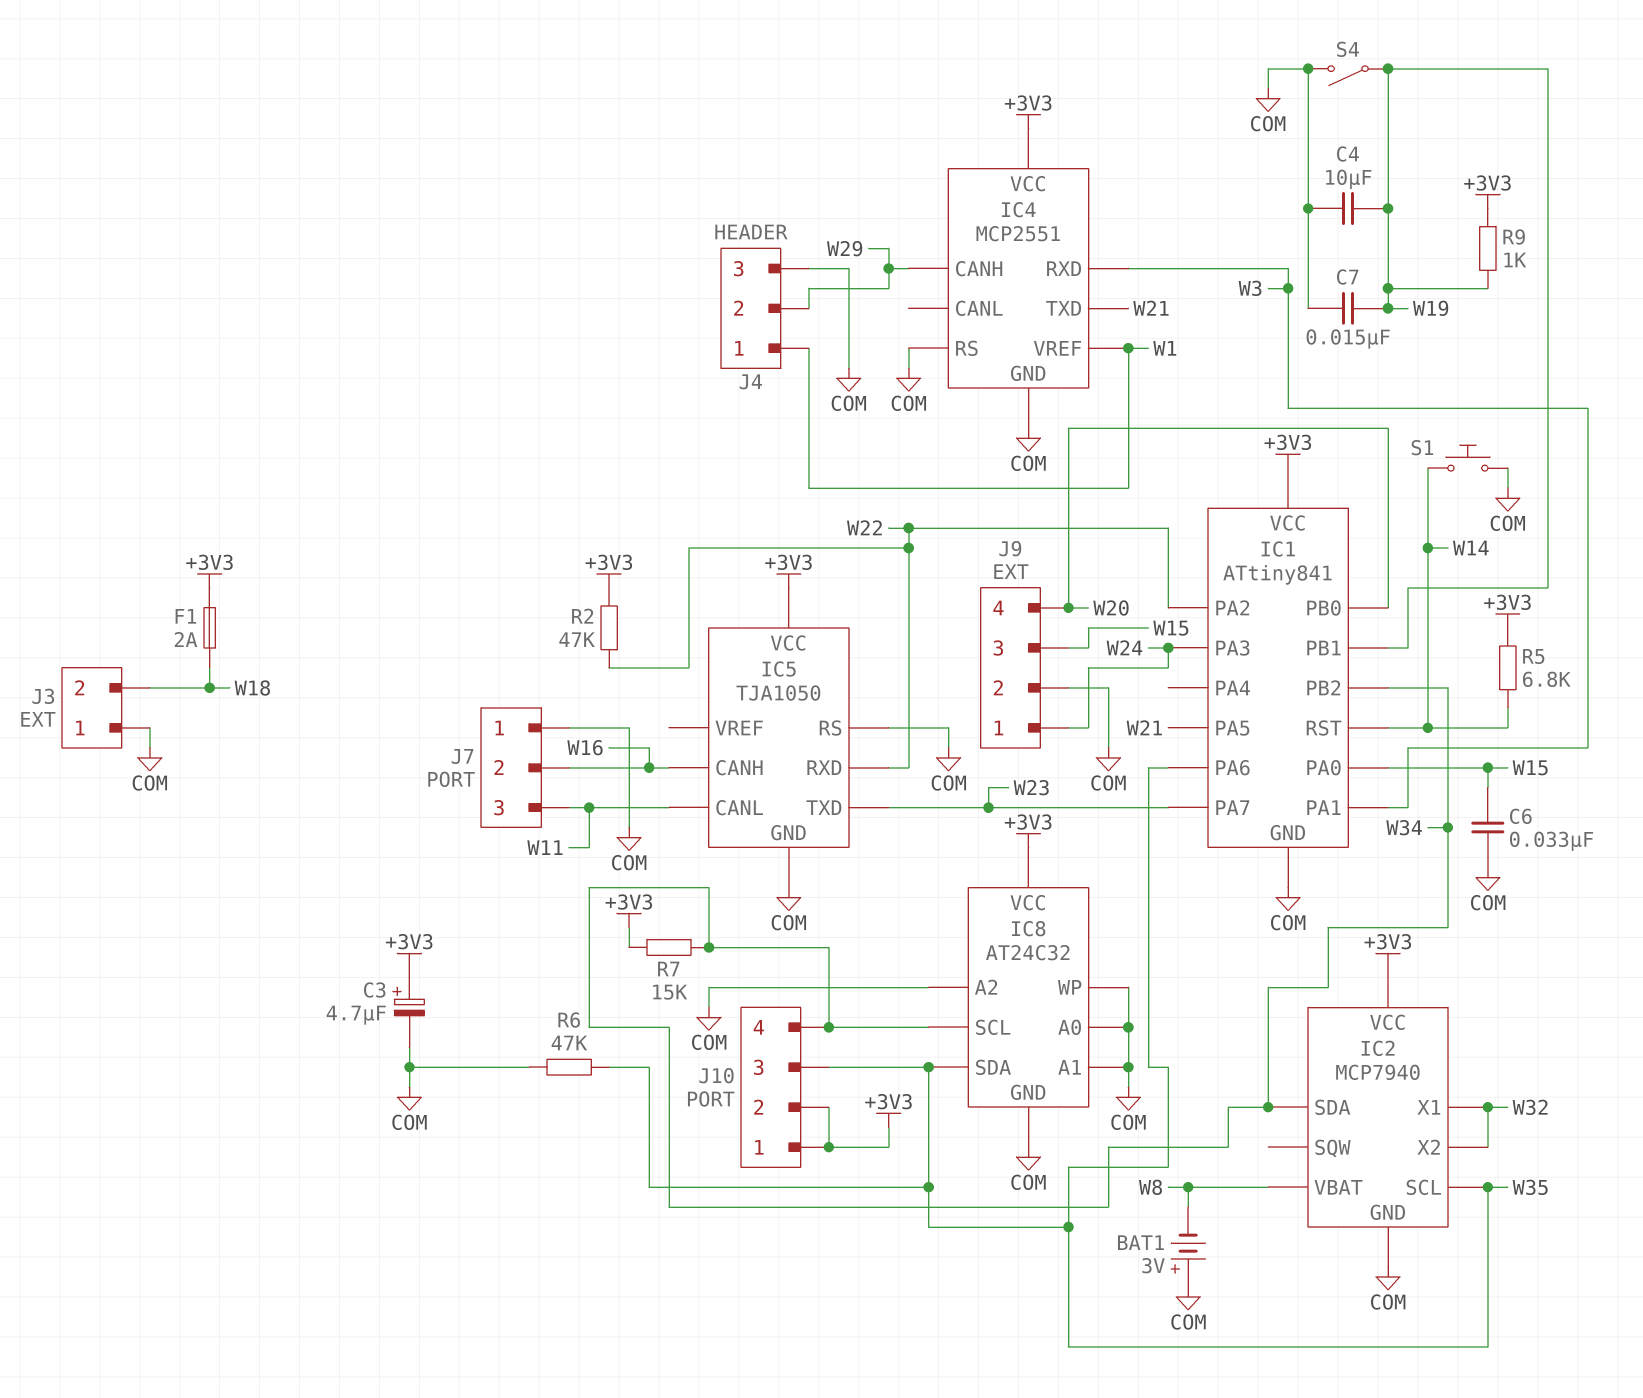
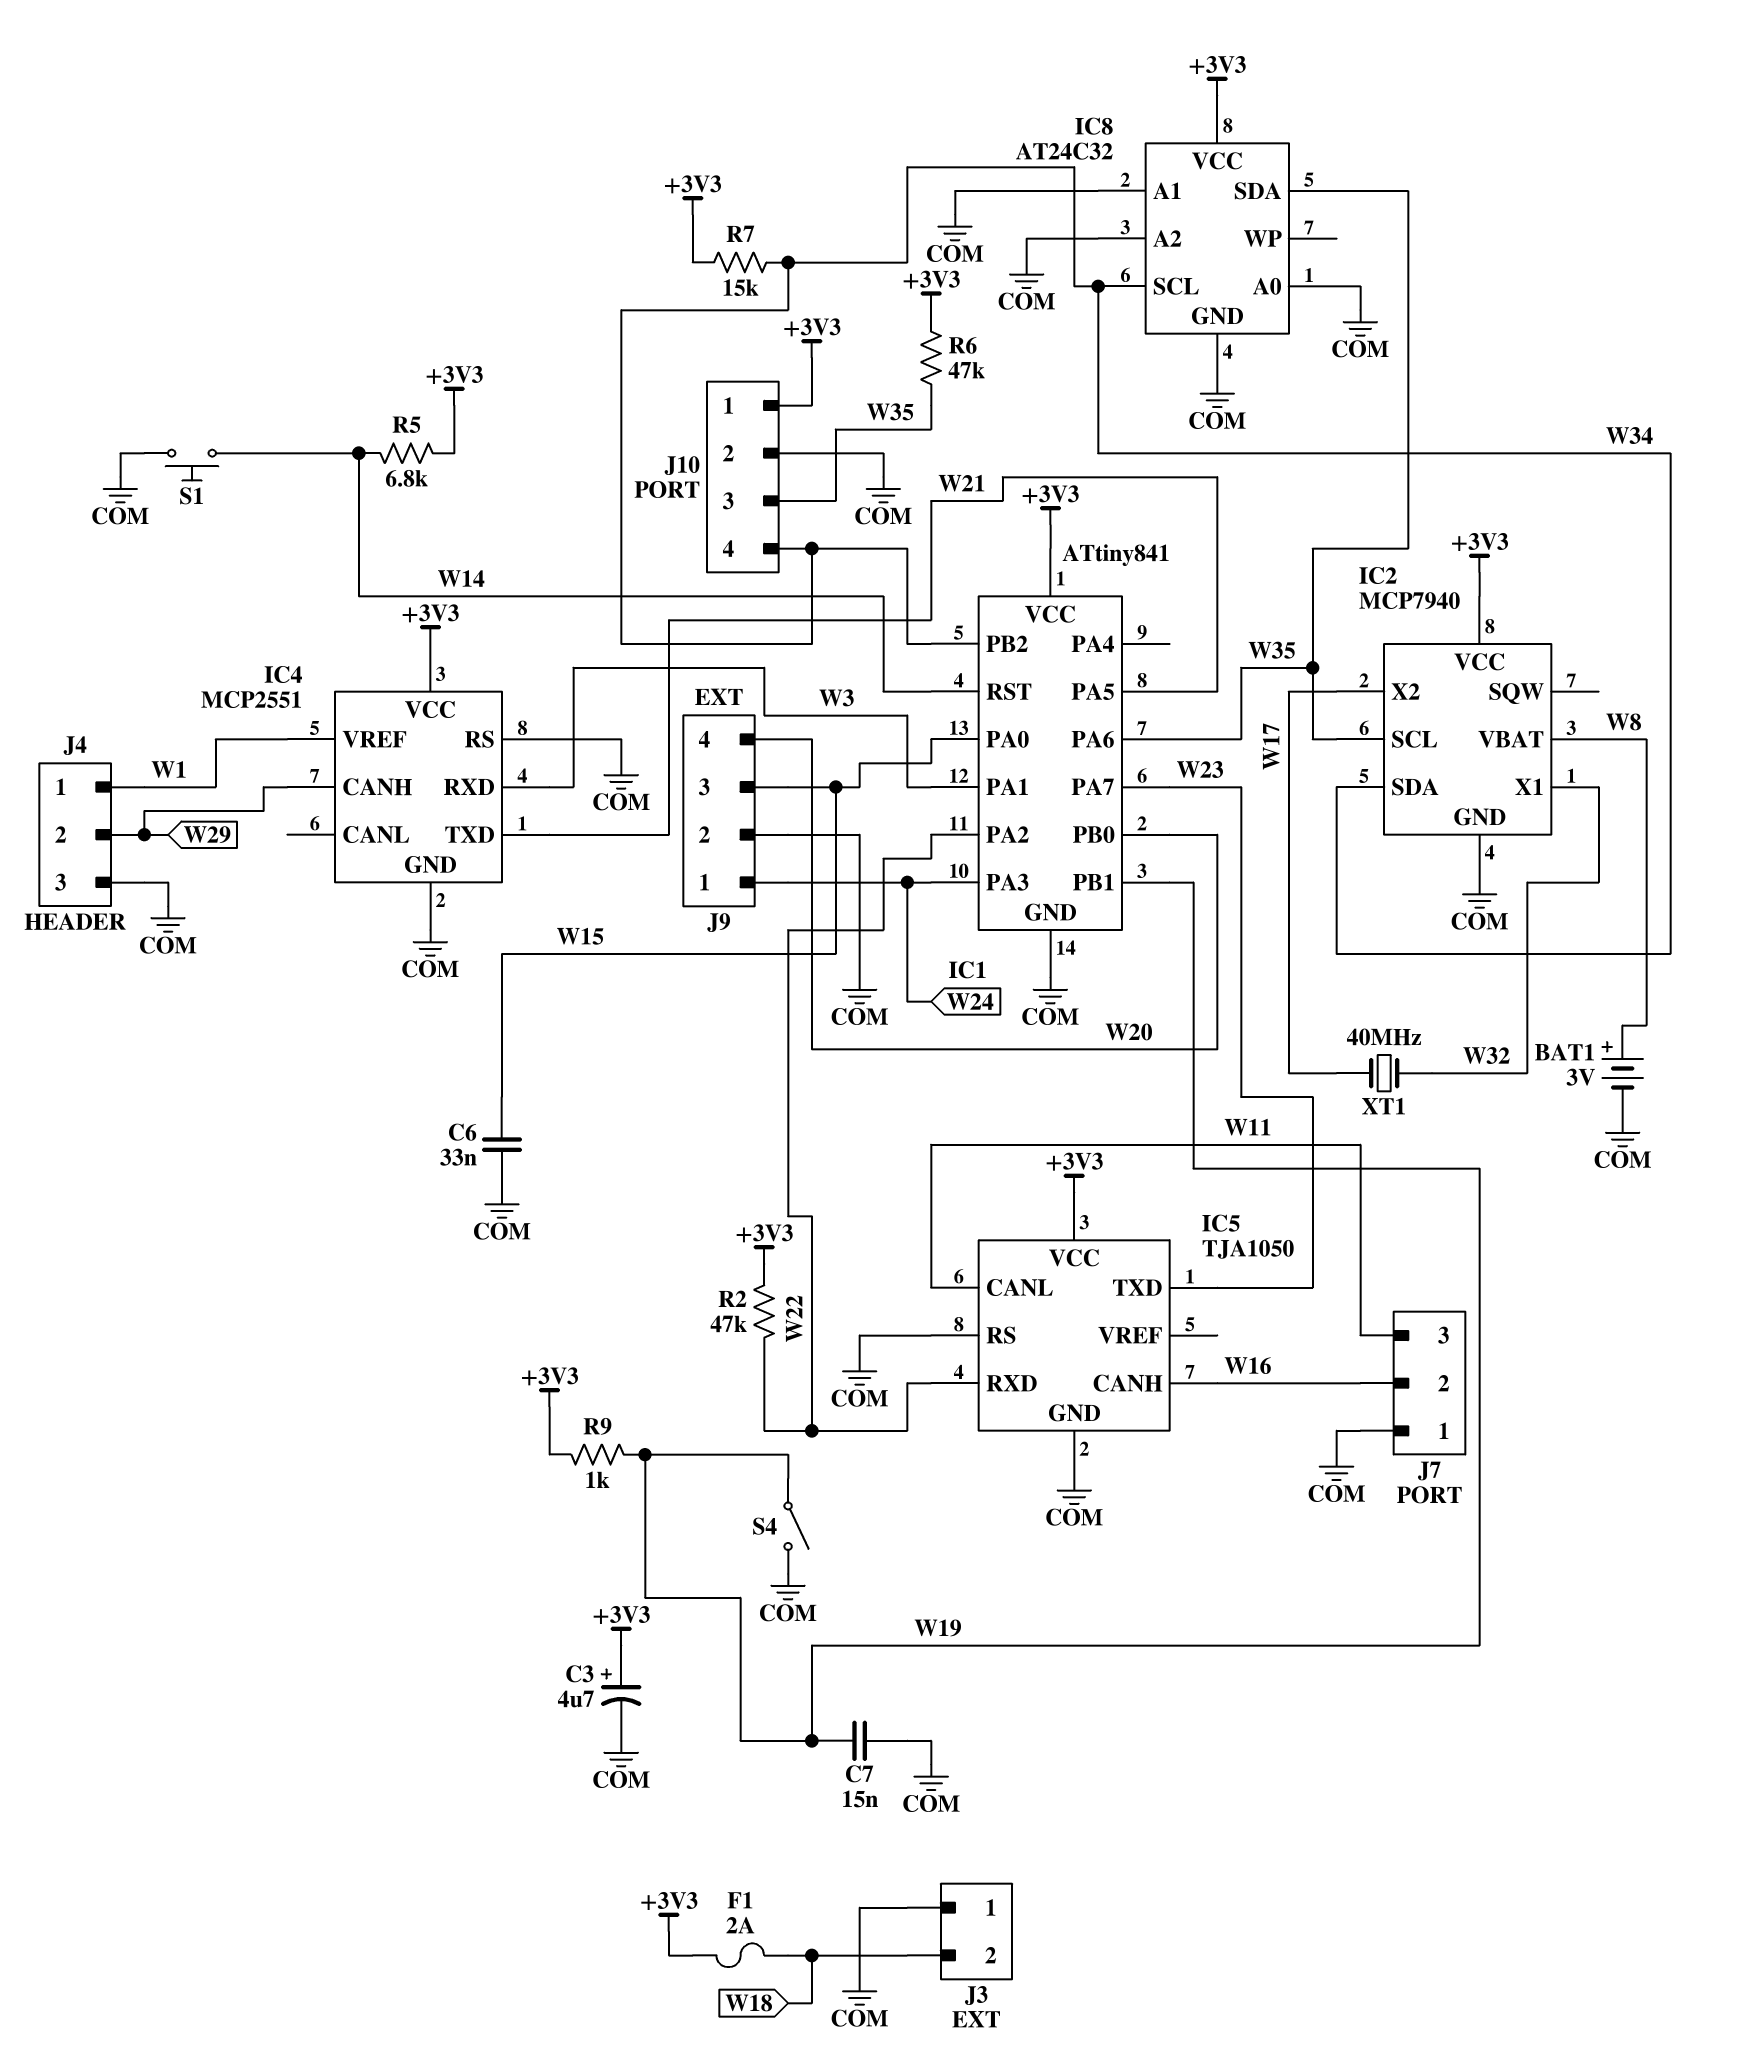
BAT1: 3V (plus COM, minus W8) -> 3V (plus W8, minus COM)
C4: 10uF (COM, W19) -> none
IC2 pin X2: W32 -> W17
IC8 pin WP: COM -> none
J10 pin 2: +3V3 -> COM
R6: 47k (COM, W35) -> 47k (+3V3, W35)
XT1: none -> 40MHz (W17, W32)

